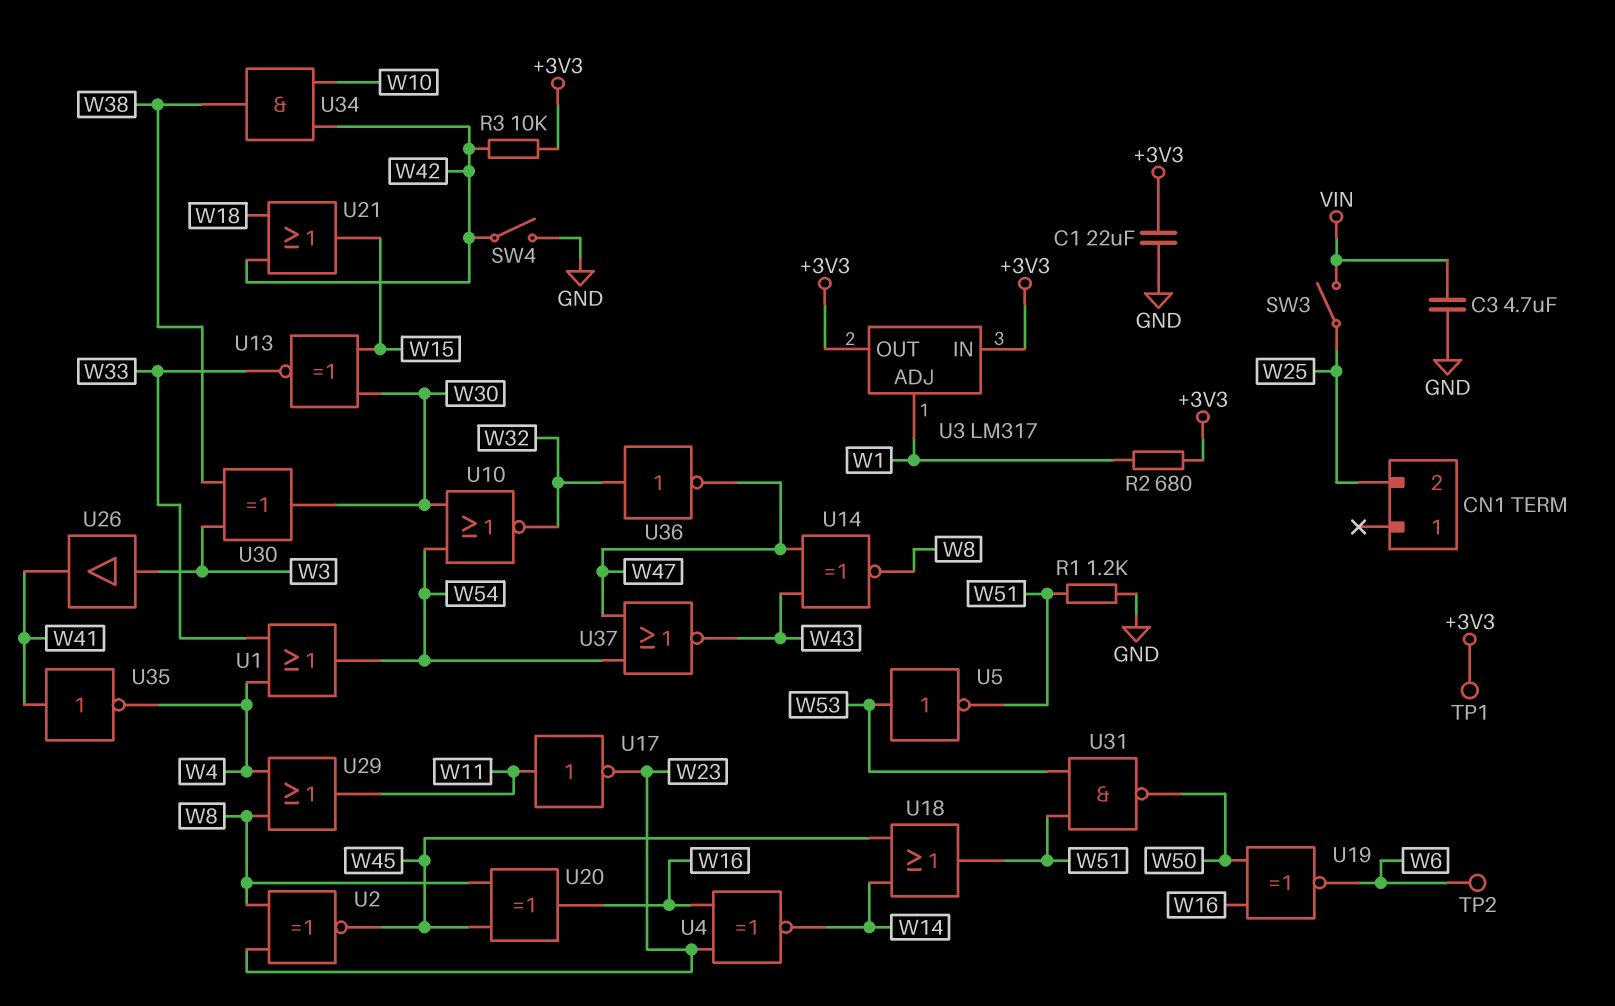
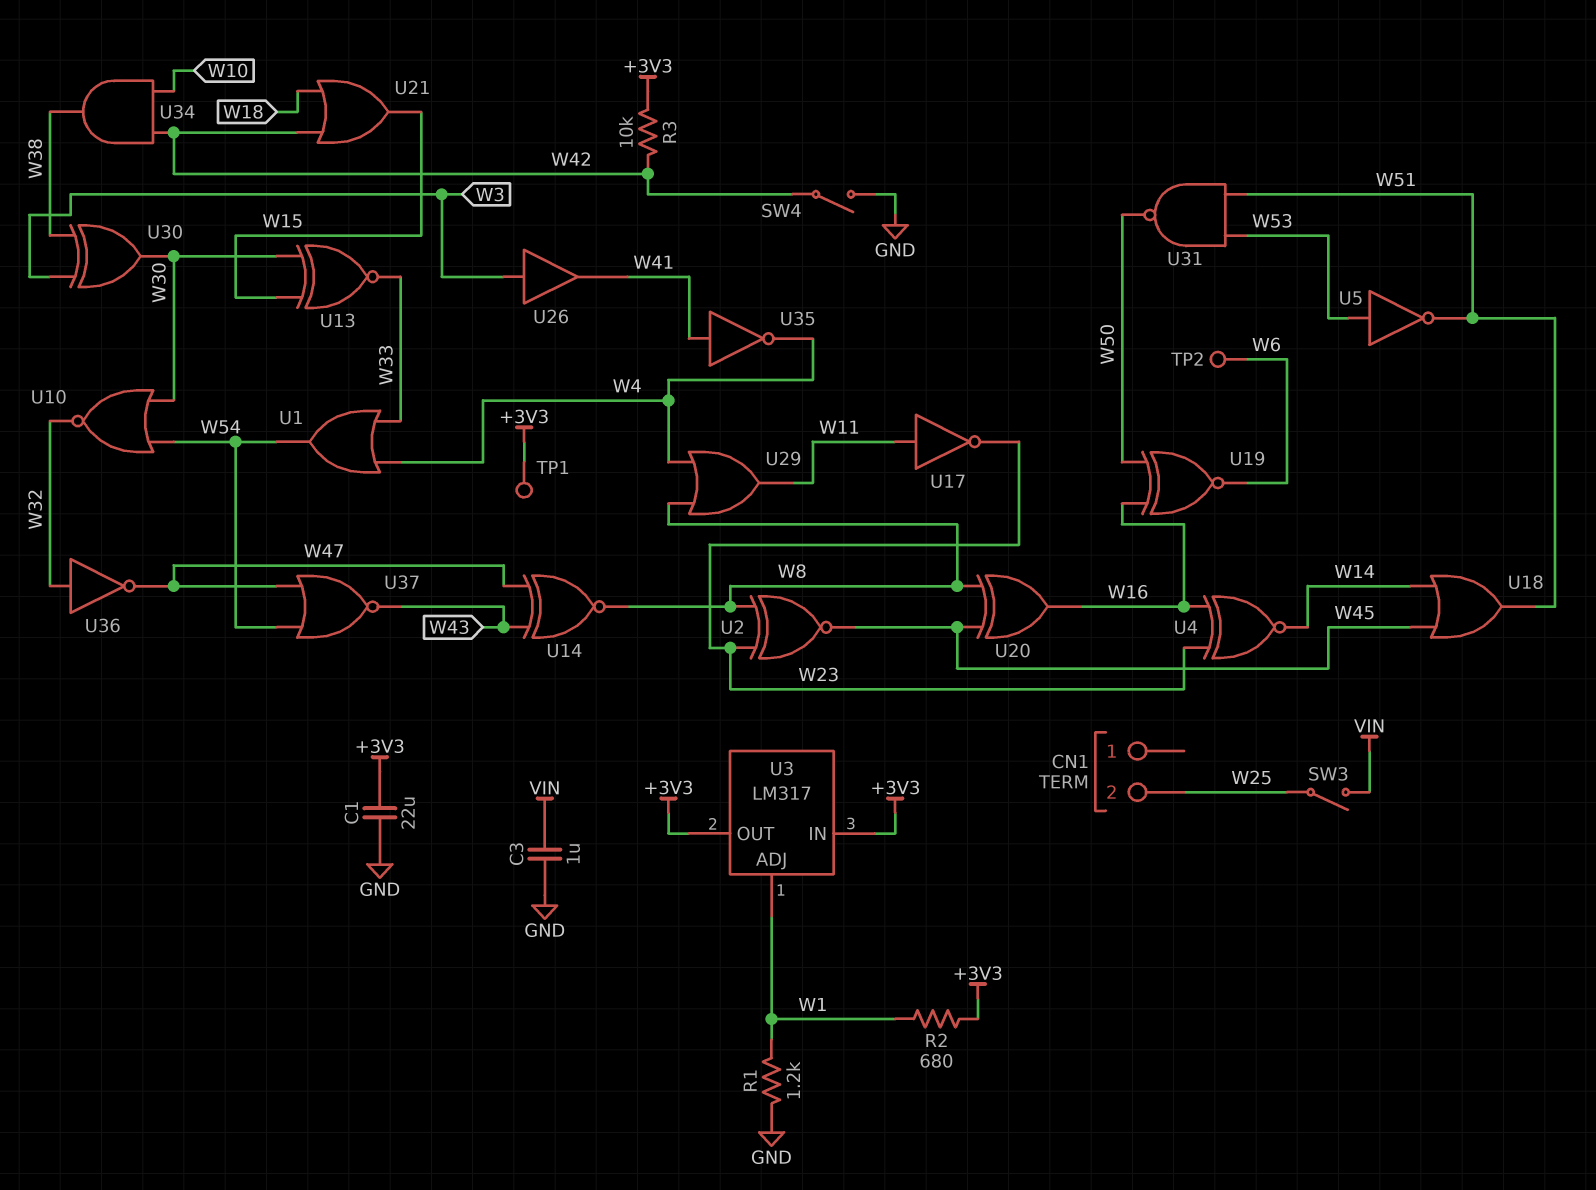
C3: 4.7uF (GND, VIN) -> 1uF (GND, VIN)
R1: 1.2k (GND, W51) -> 1.2k (GND, W1)

